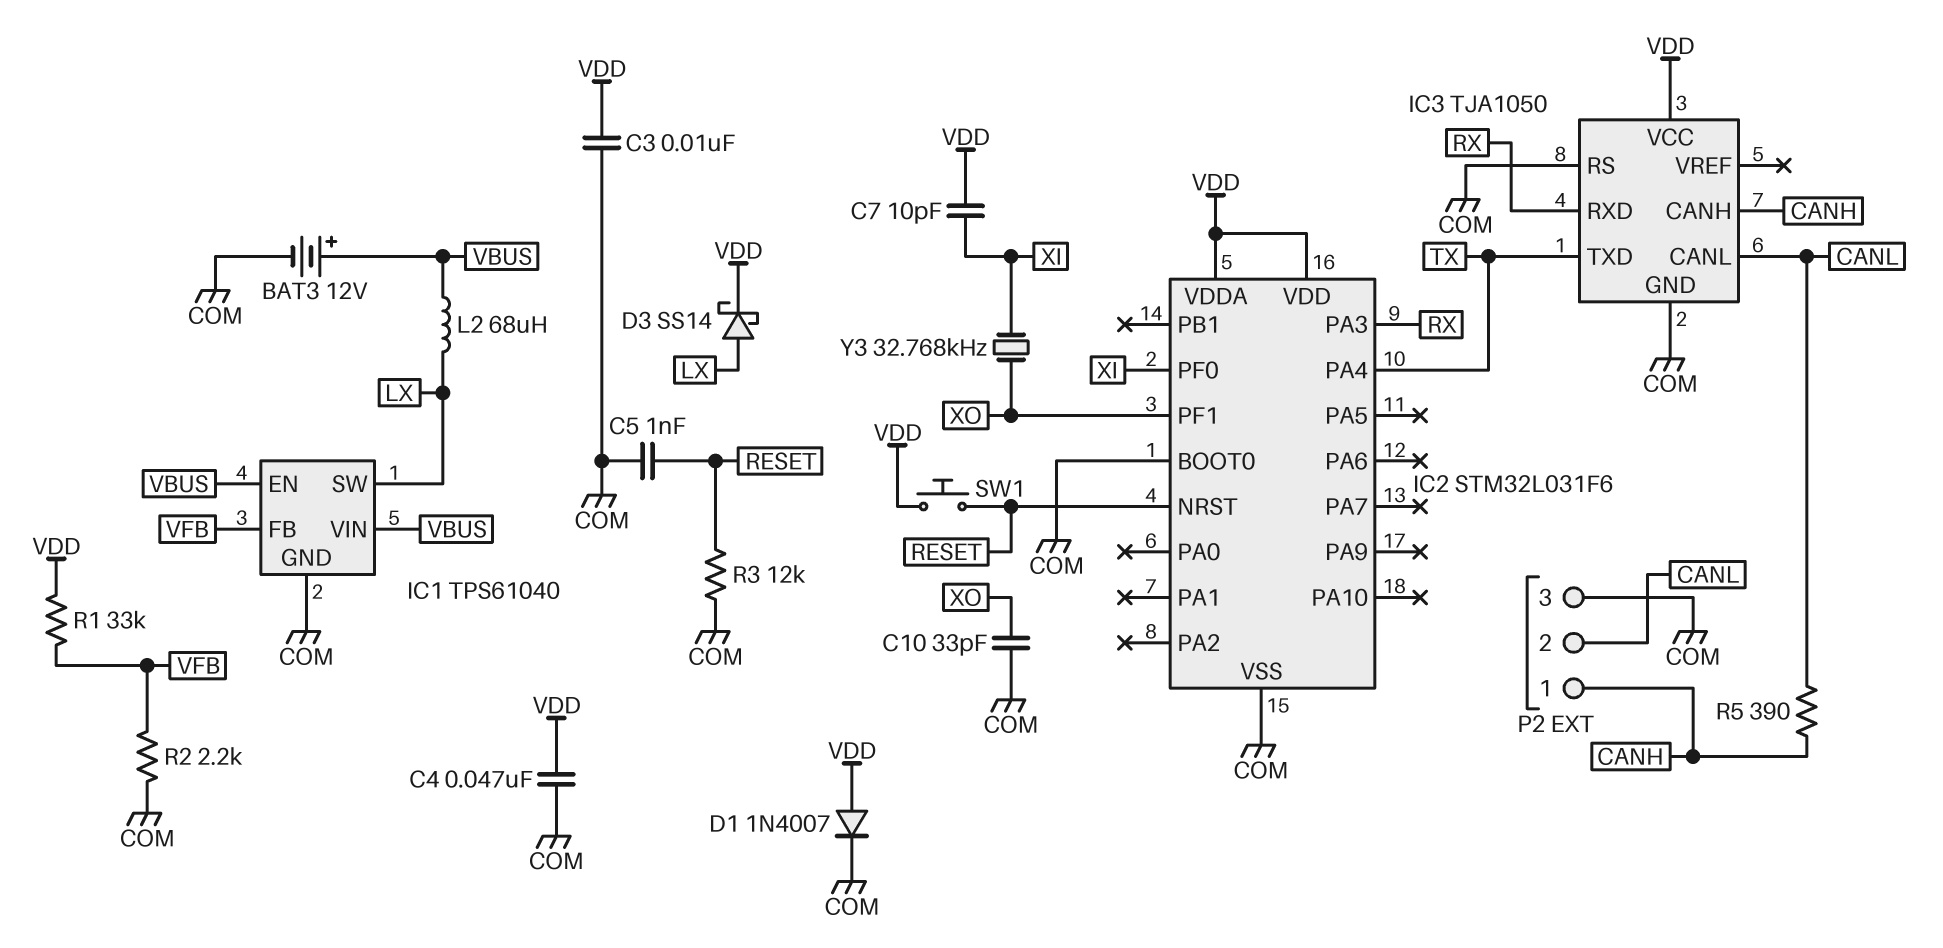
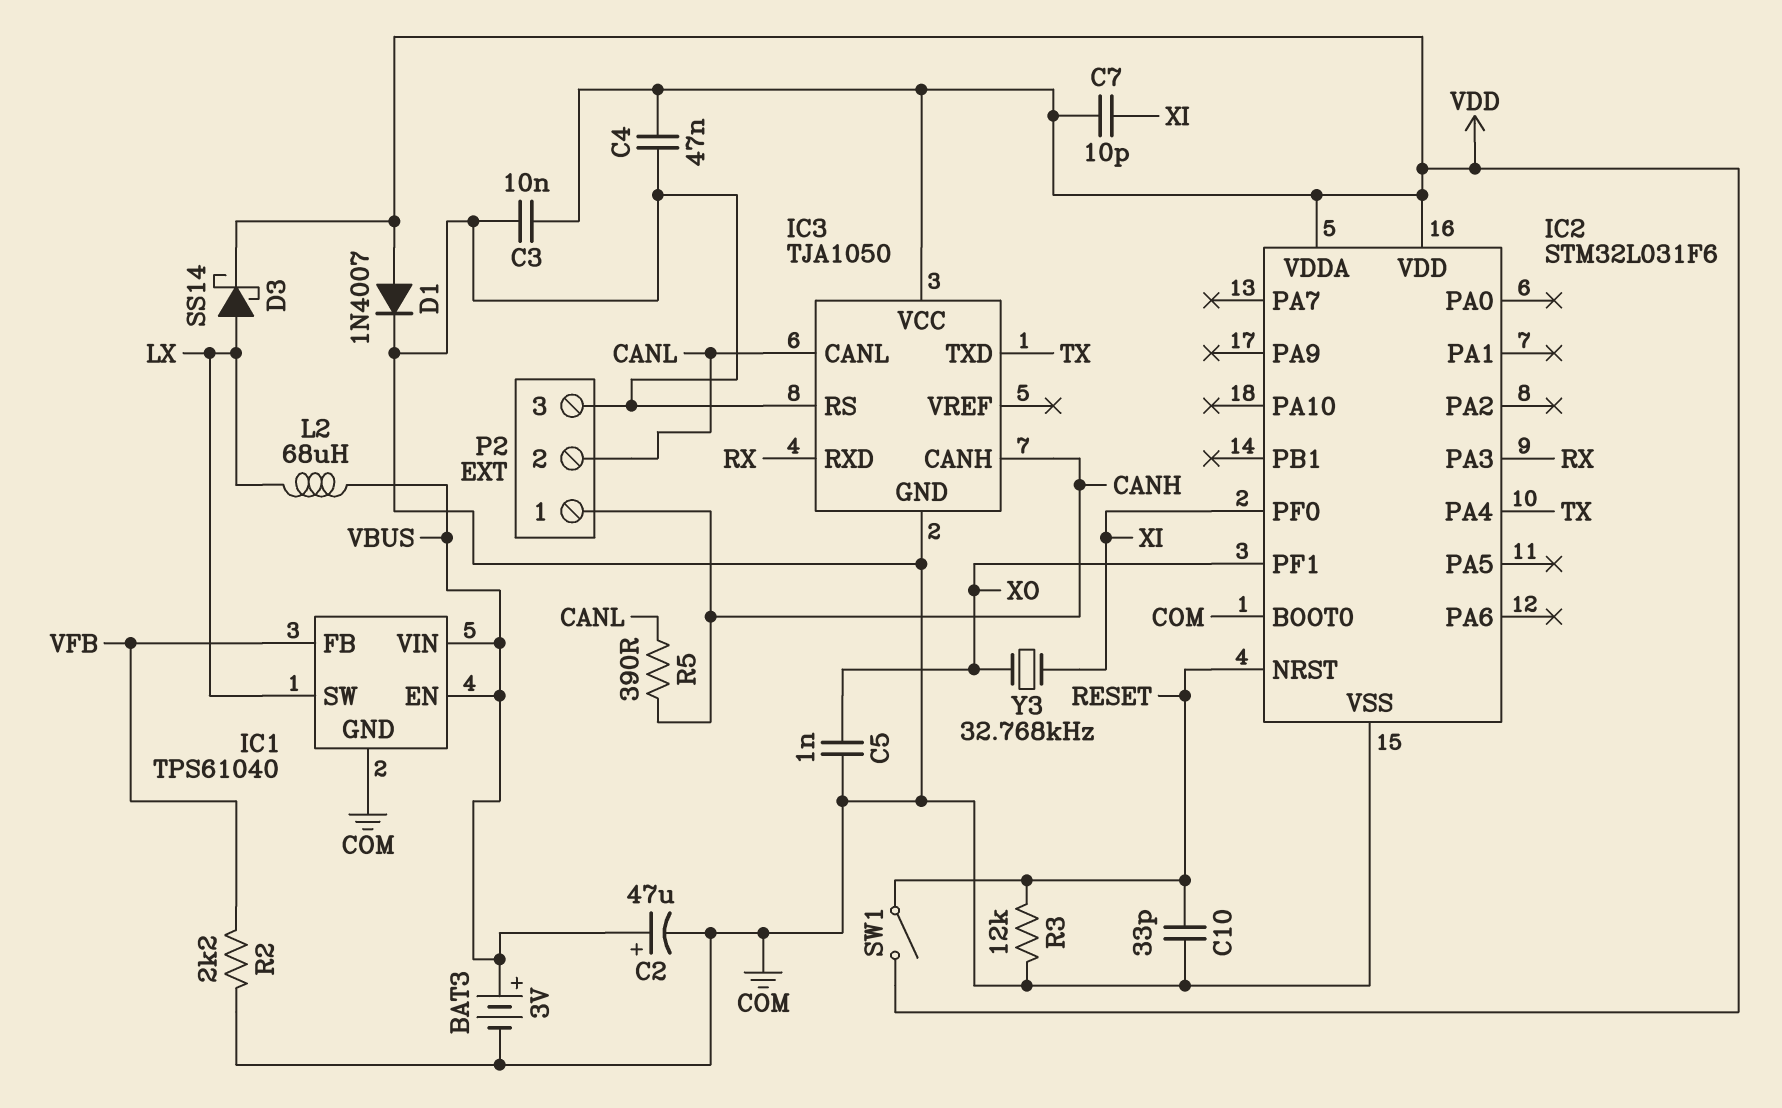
BAT3: 12V (plus VBUS, minus COM) -> 3V (plus VBUS, minus COM)
C2: none -> 47uF (plus VBUS, minus COM)
C5: 1nF (COM, RESET) -> 1nF (COM, XO)
C10: 33pF (COM, XO) -> 33pF (COM, RESET)
R1: 33k (VDD, VFB) -> none
SW1: button (RESET, VDD) -> switch (RESET, VDD)

